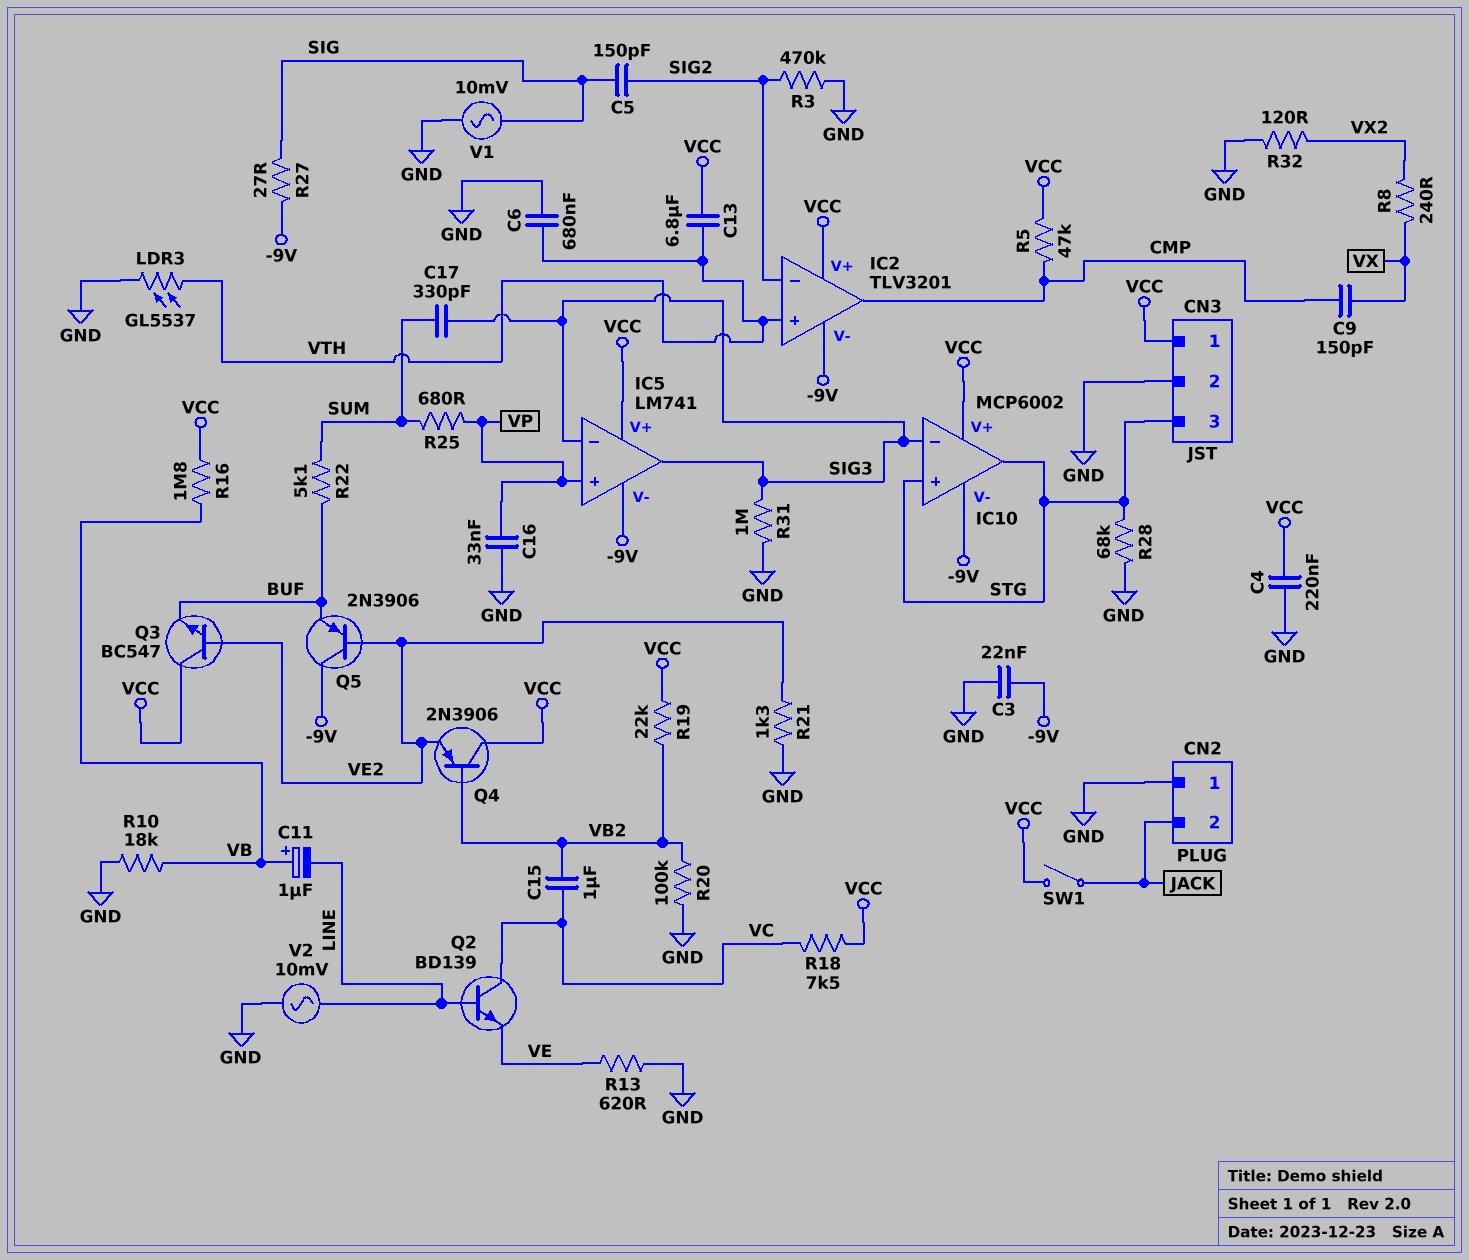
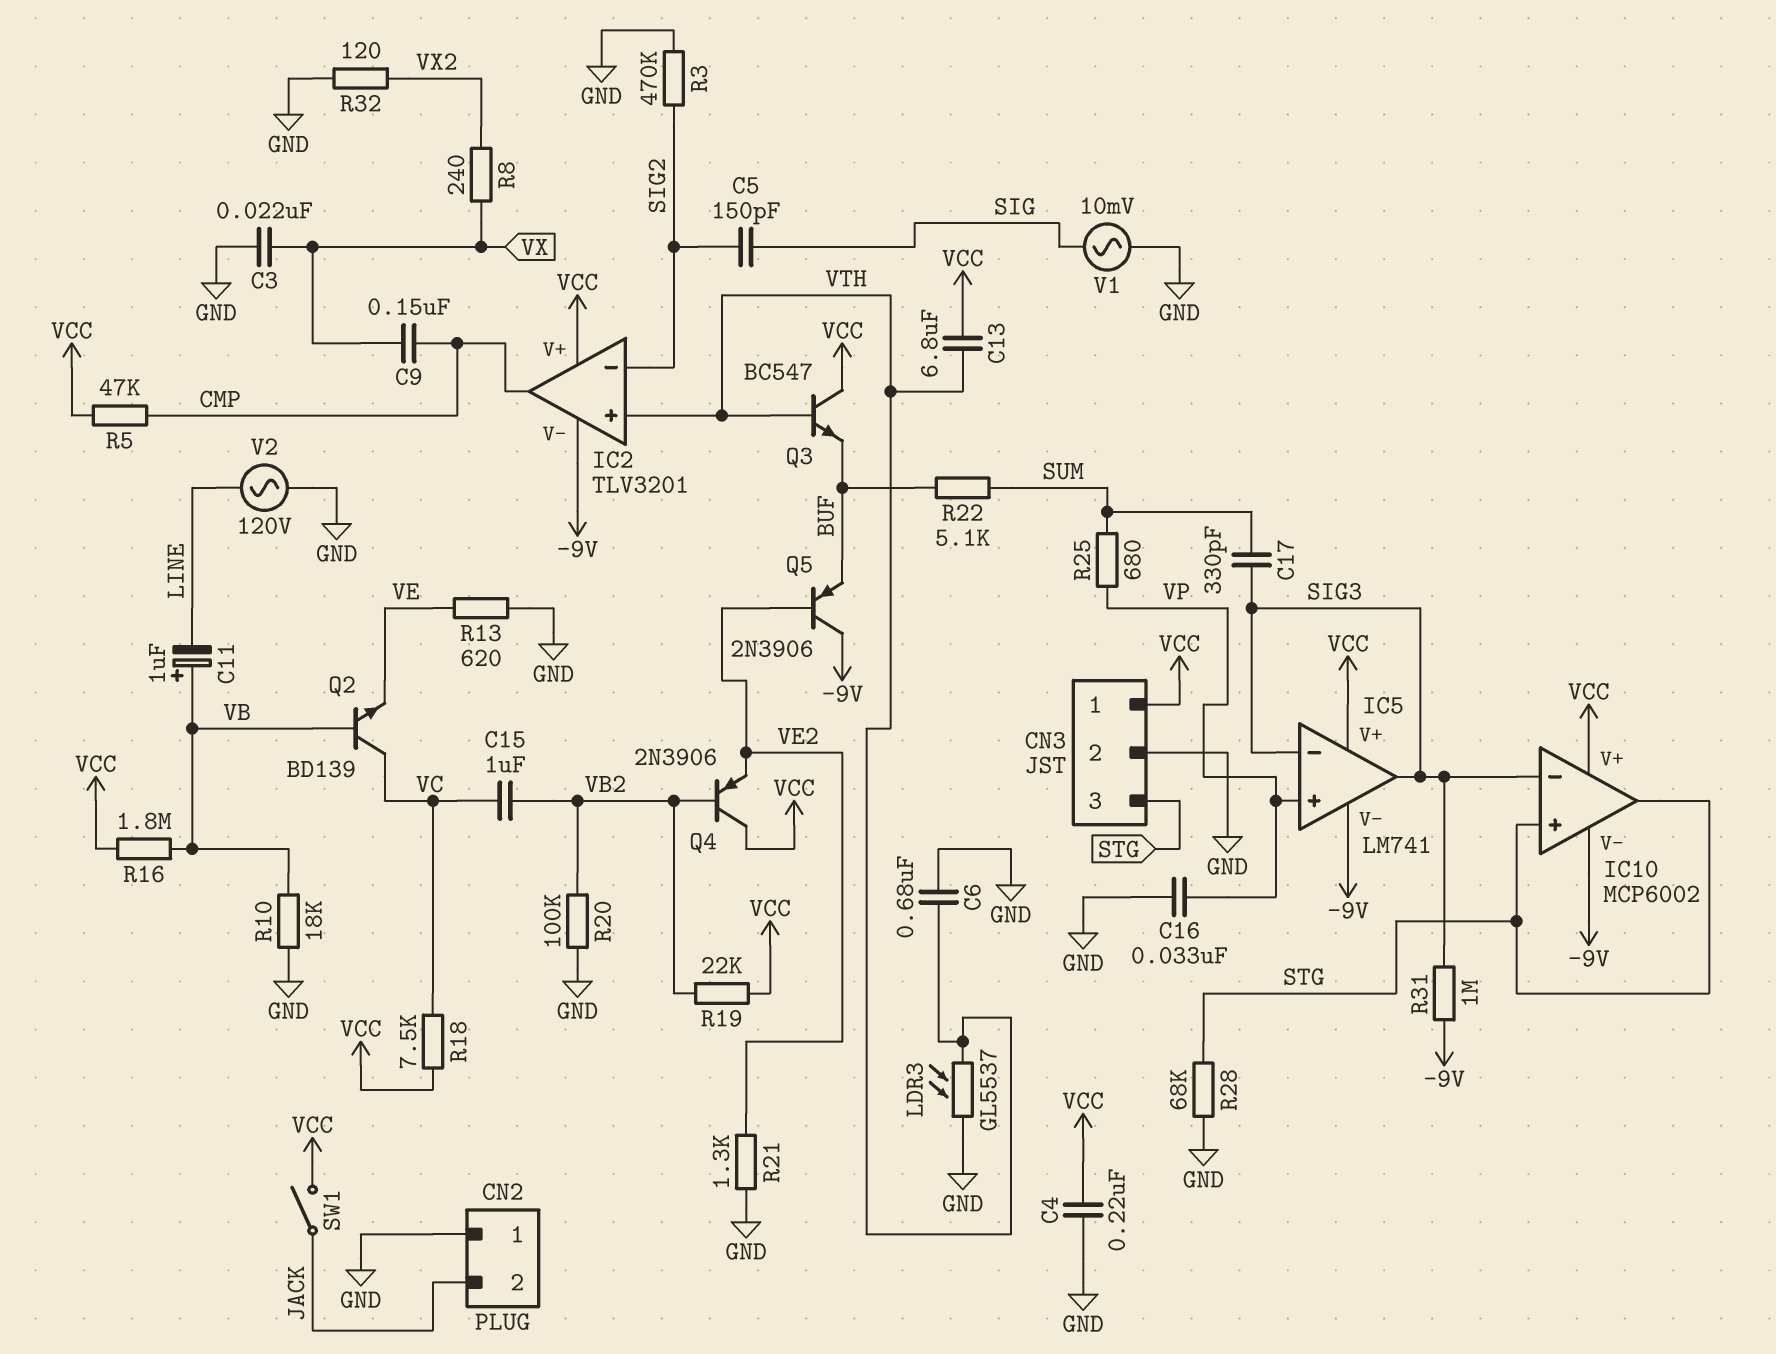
C3: 22nF (-9V, GND) -> 22nF (GND, VX)
C9: 150pF (CMP, VX) -> 150nF (CMP, VX)
Q2: NPN BD139 (B LINE, C VC, E VE) -> NPN BD139 (B VB, C VC, E VE)
Q3: NPN BC547 (B VE2, C VCC, E BUF) -> NPN BC547 (B VTH, C VCC, E BUF)
R27: 27 (-9V, SIG) -> none
R31: 1M (GND, SIG3) -> 1M (-9V, SIG3)
V2: AC 10mV (GND, LINE) -> AC 120V (GND, LINE)

